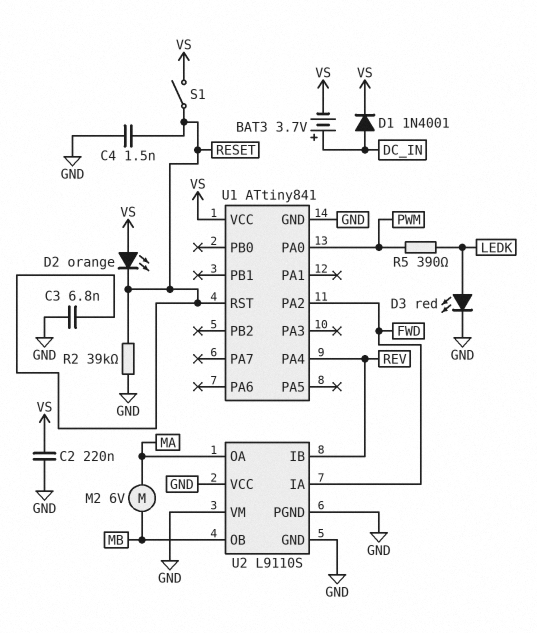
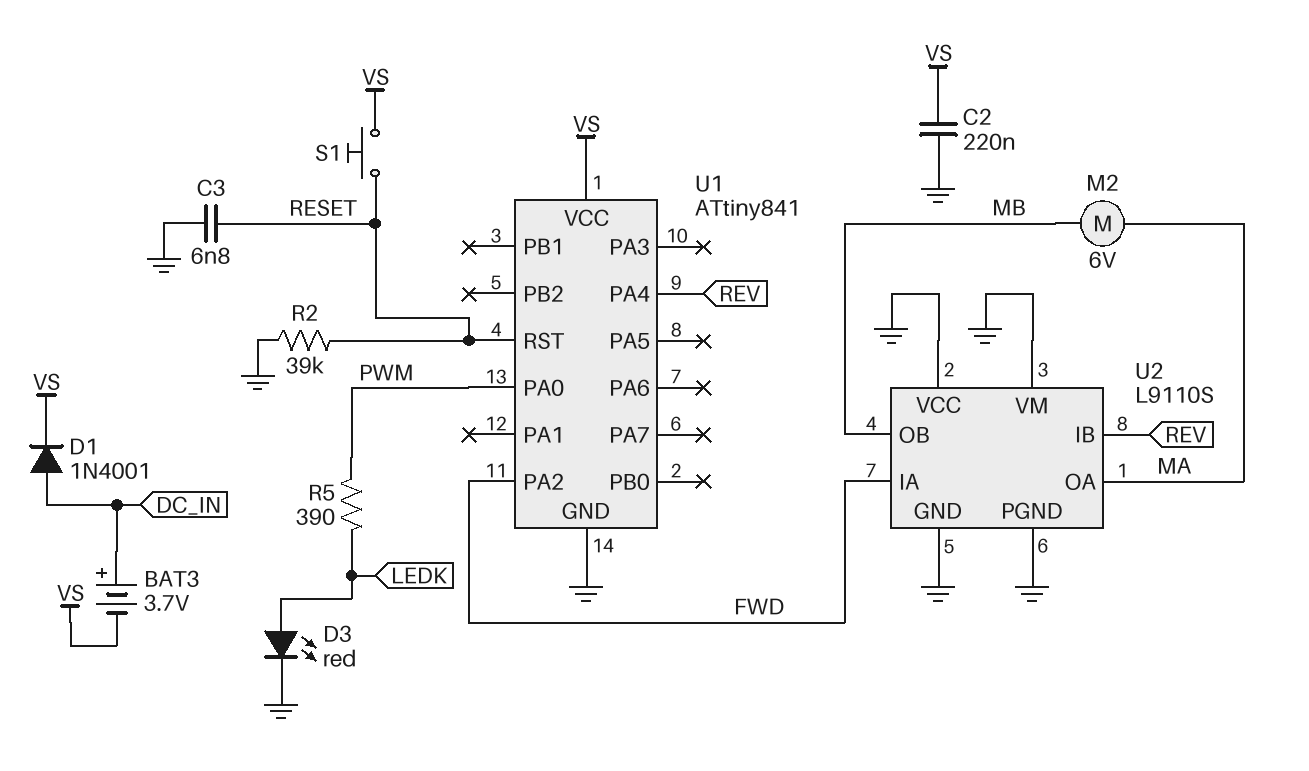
C4: 1.5nF (GND, RESET) -> none
D2: LED orange (A VS, K RESET) -> none
S1: switch (RESET, VS) -> button (RESET, VS)

